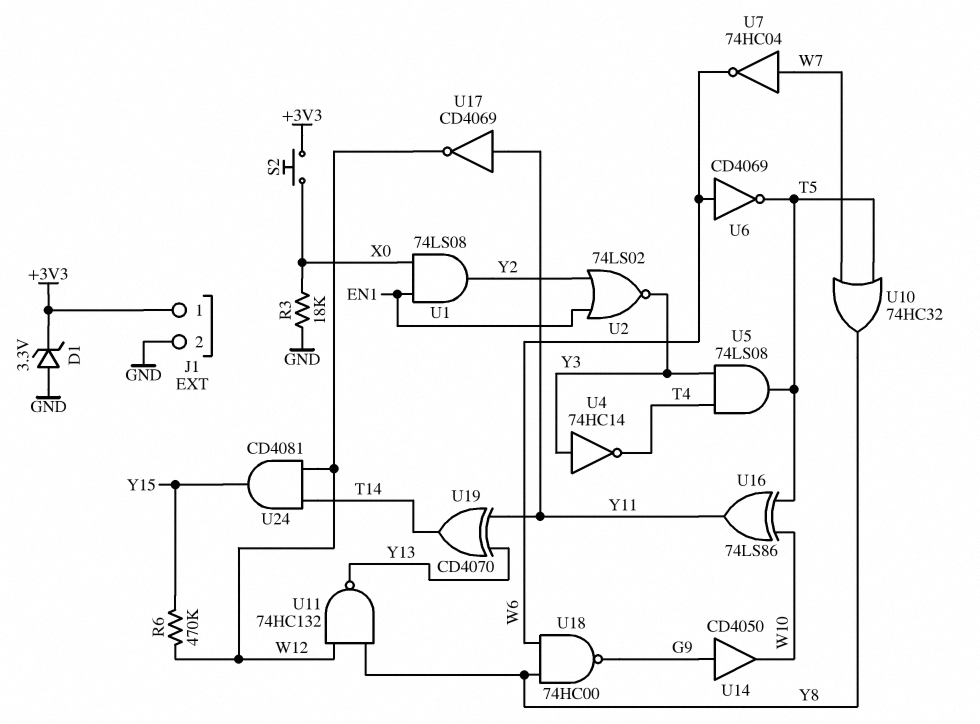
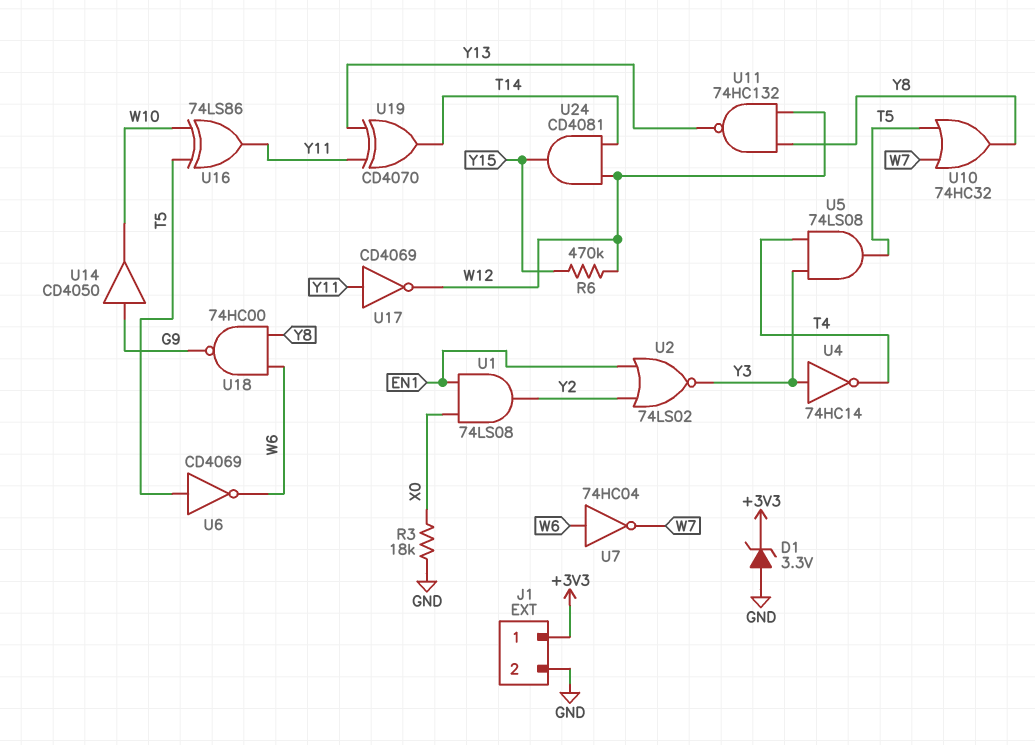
S2: button (+3V3, X0) -> none
U6: NOT CD4069 (in W6, out T5) -> NOT CD4069 (in T5, out W6)
U7: NOT 74HC04 (in W7, out W6) -> NOT 74HC04 (in W6, out W7)

